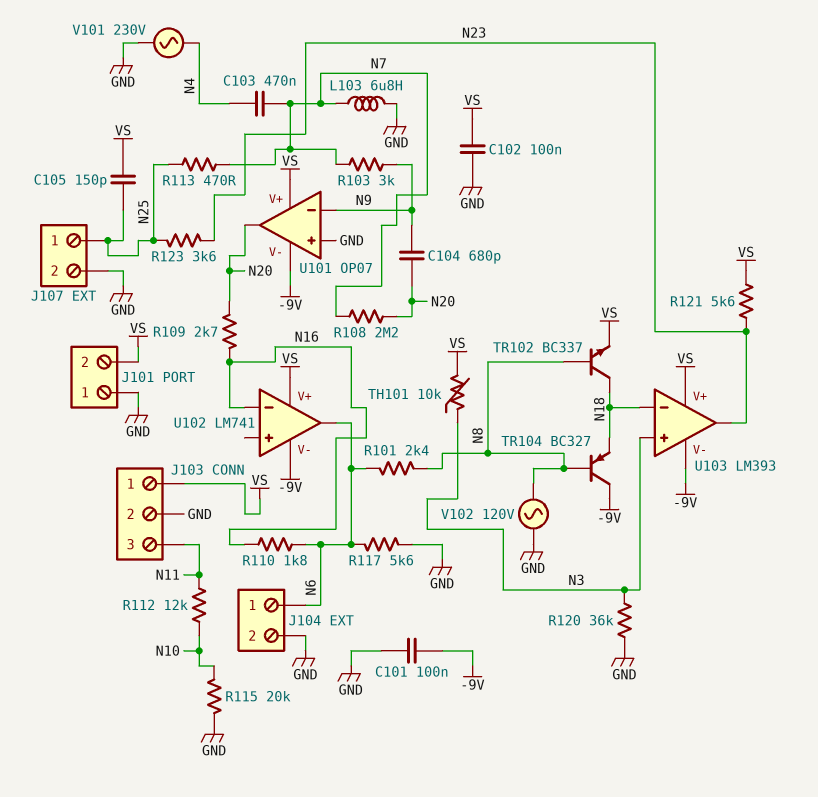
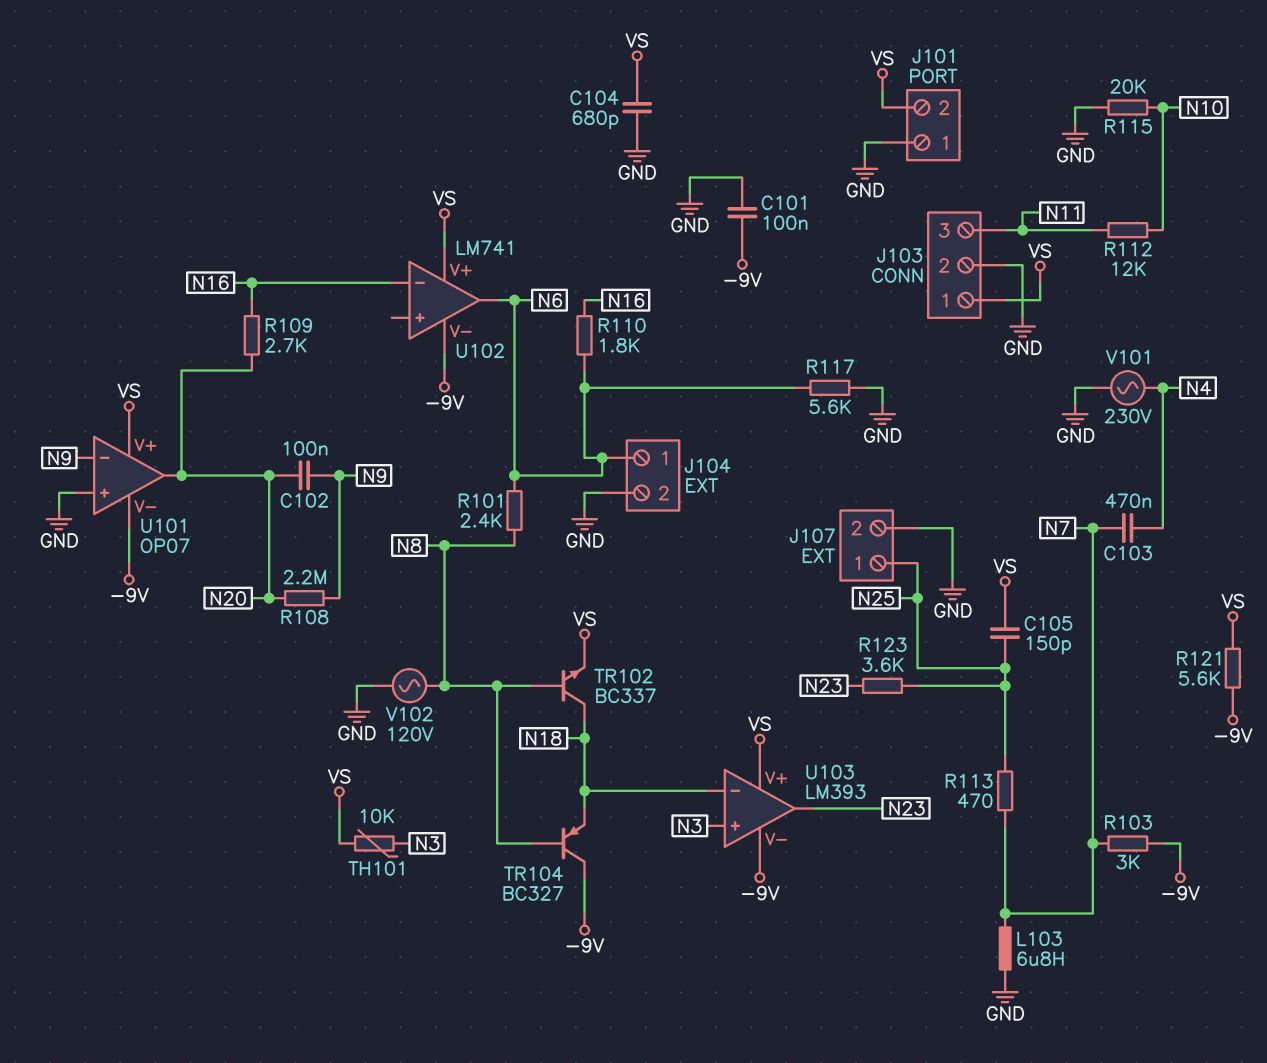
C102: 100nF (GND, VS) -> 100nF (N9, N20)
C104: 680pF (N9, N20) -> 680pF (GND, VS)
R103: 3k (N7, N9) -> 3k (-9V, N7)
R108: 2.2M (N7, N20) -> 2.2M (N9, N20)
R120: 36k (GND, N3) -> none
R121: 5.6k (N23, VS) -> 5.6k (-9V, VS)

